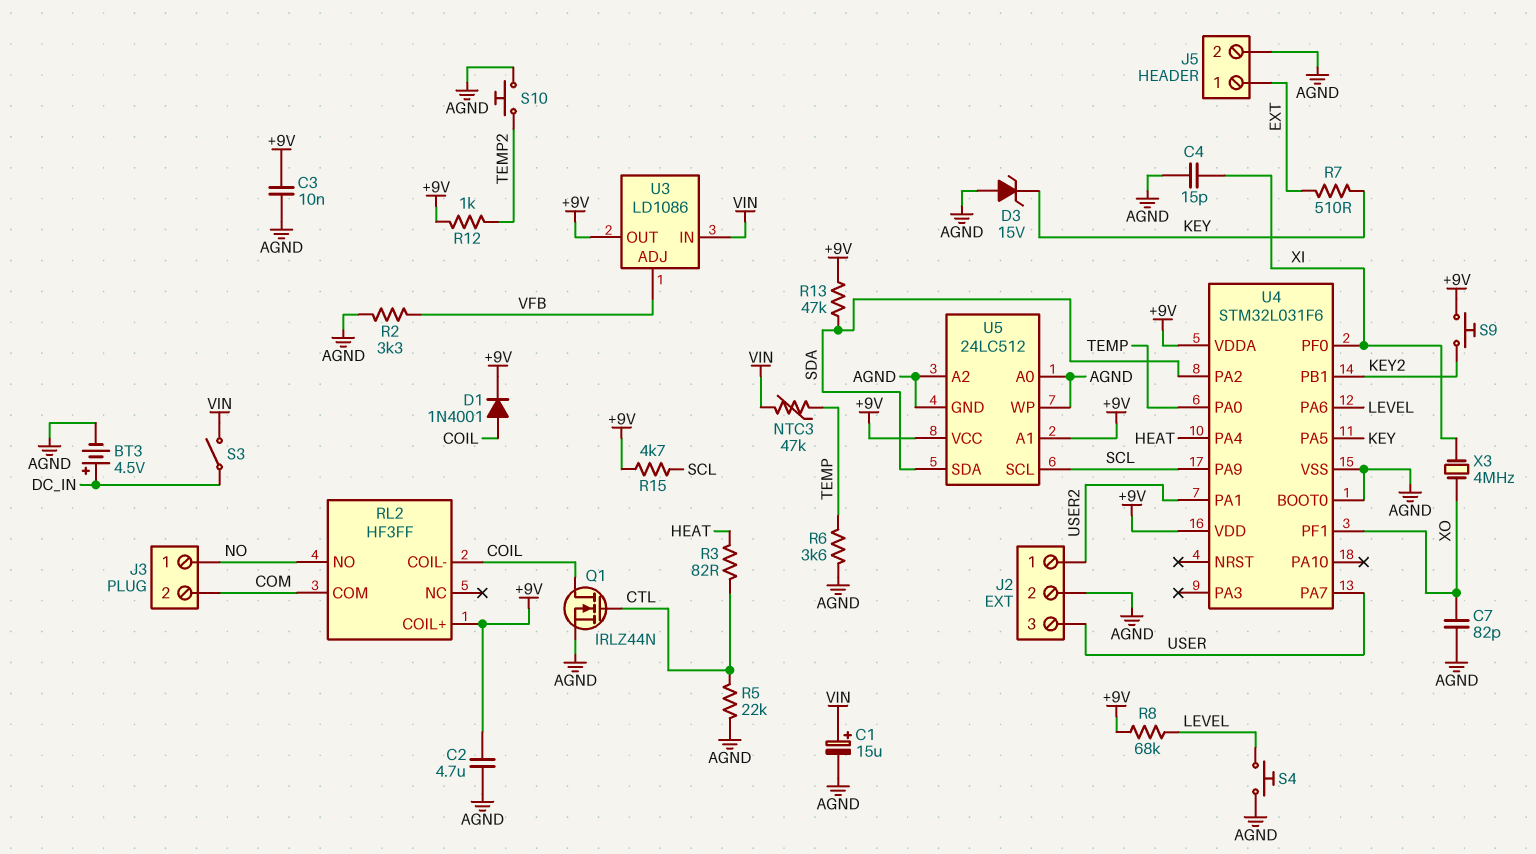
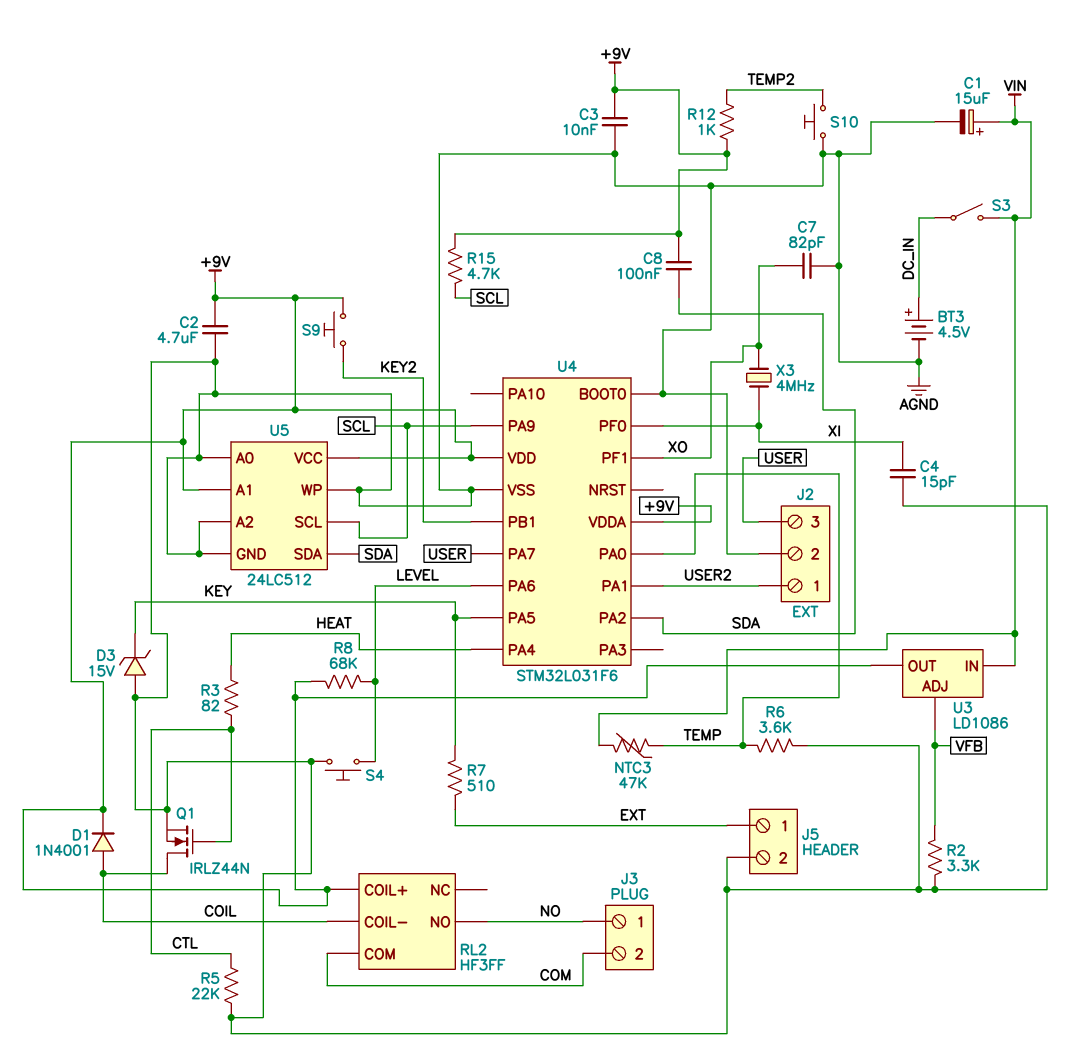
C8: none -> 100nF (+9V, SDA)
R13: 47k (+9V, SDA) -> none

